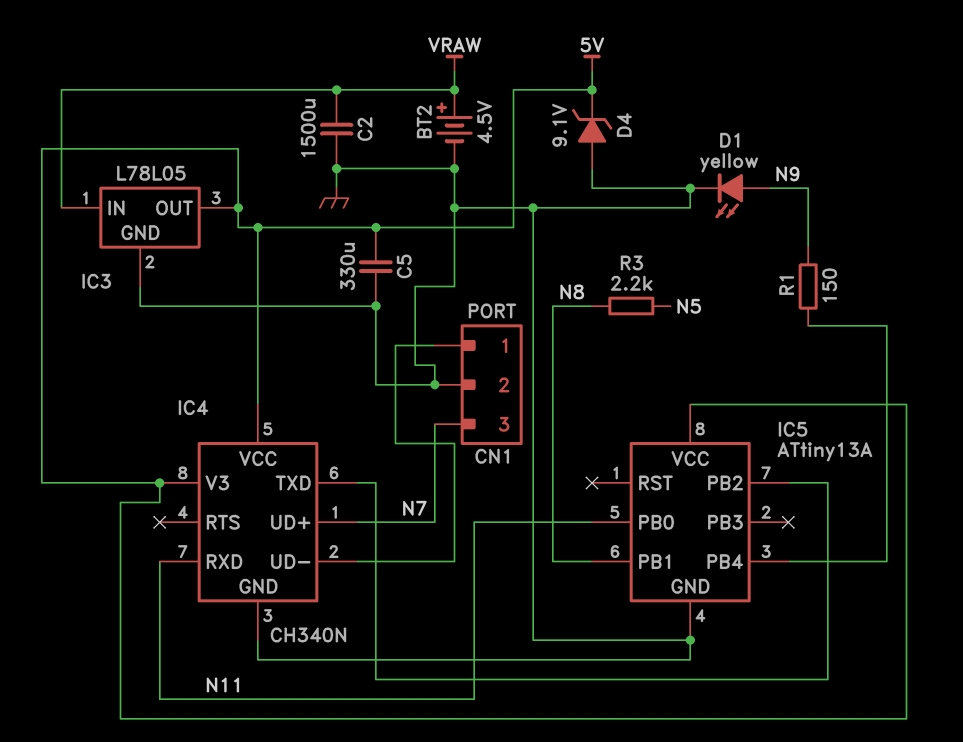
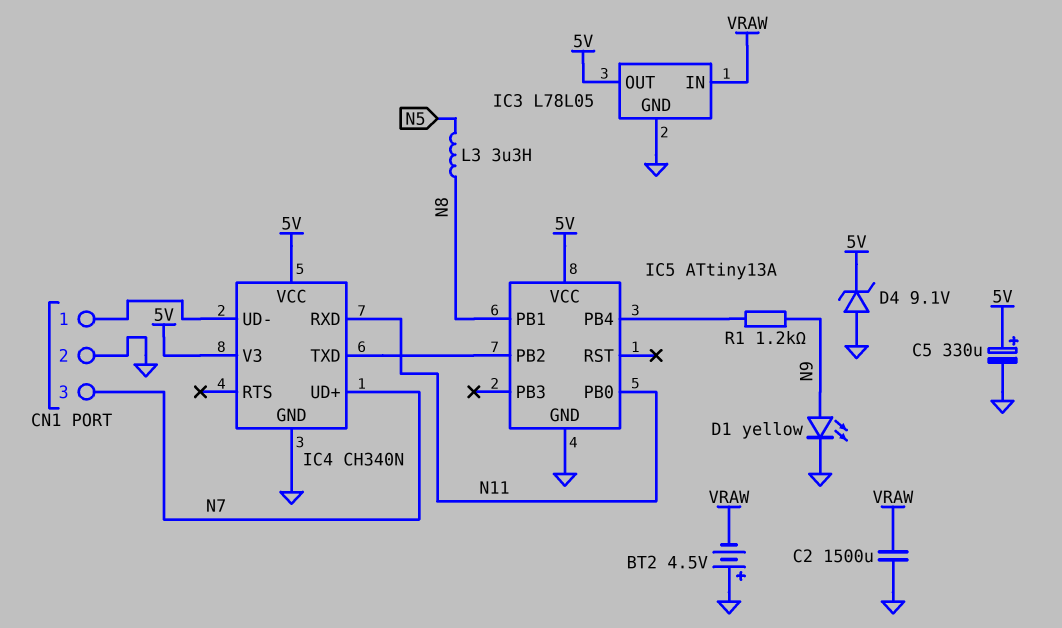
BT2: 4.5V (plus VRAW, minus GND) -> 4.5V (plus GND, minus VRAW)
C5: 330uF (5V, GND) -> 330uF (plus 5V, minus GND)
L3: none -> 3.3uH (N5, N8)
R1: 150 (IC5/PB4, N9) -> 1.2k (IC5/PB4, N9)
R3: 2.2k (N5, N8) -> none

